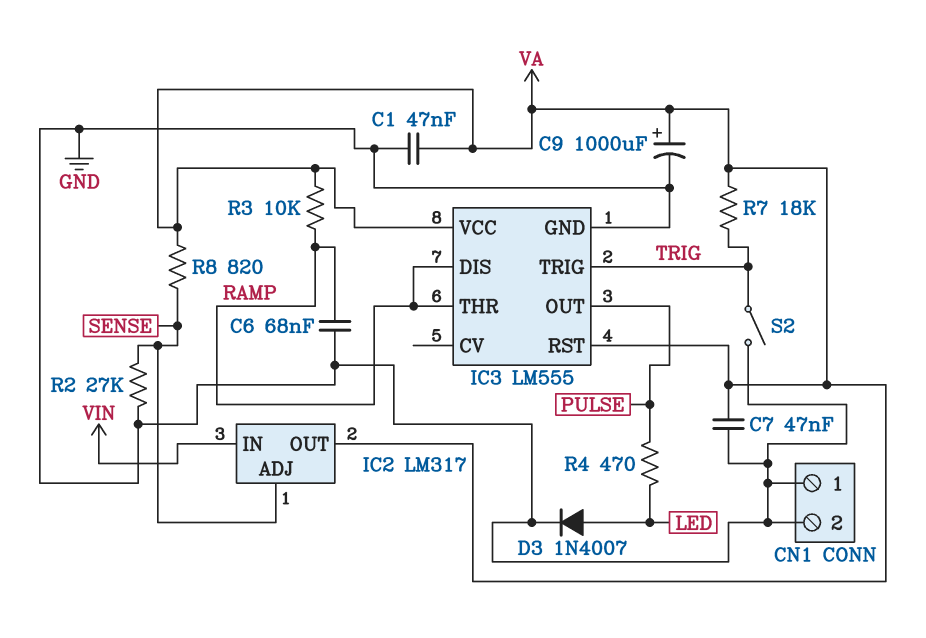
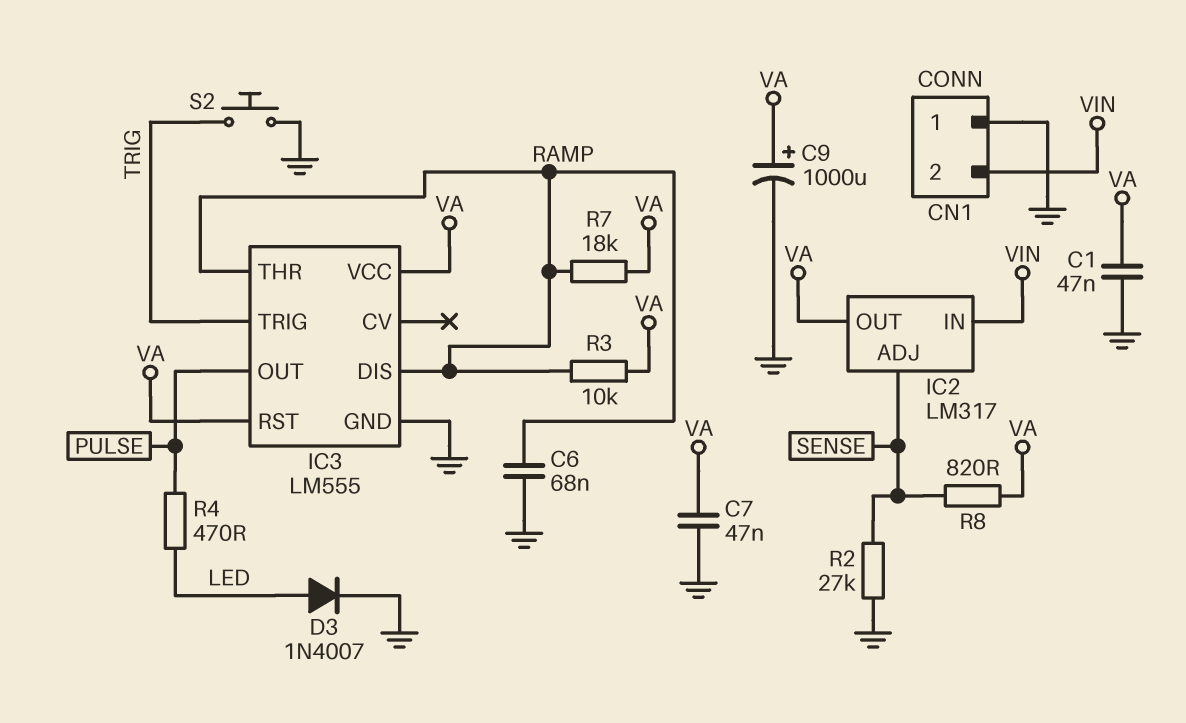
CN1 pin 2: GND -> VIN
R7: 18k (TRIG, VA) -> 18k (RAMP, VA)
S2: switch (GND, TRIG) -> button (GND, TRIG)

